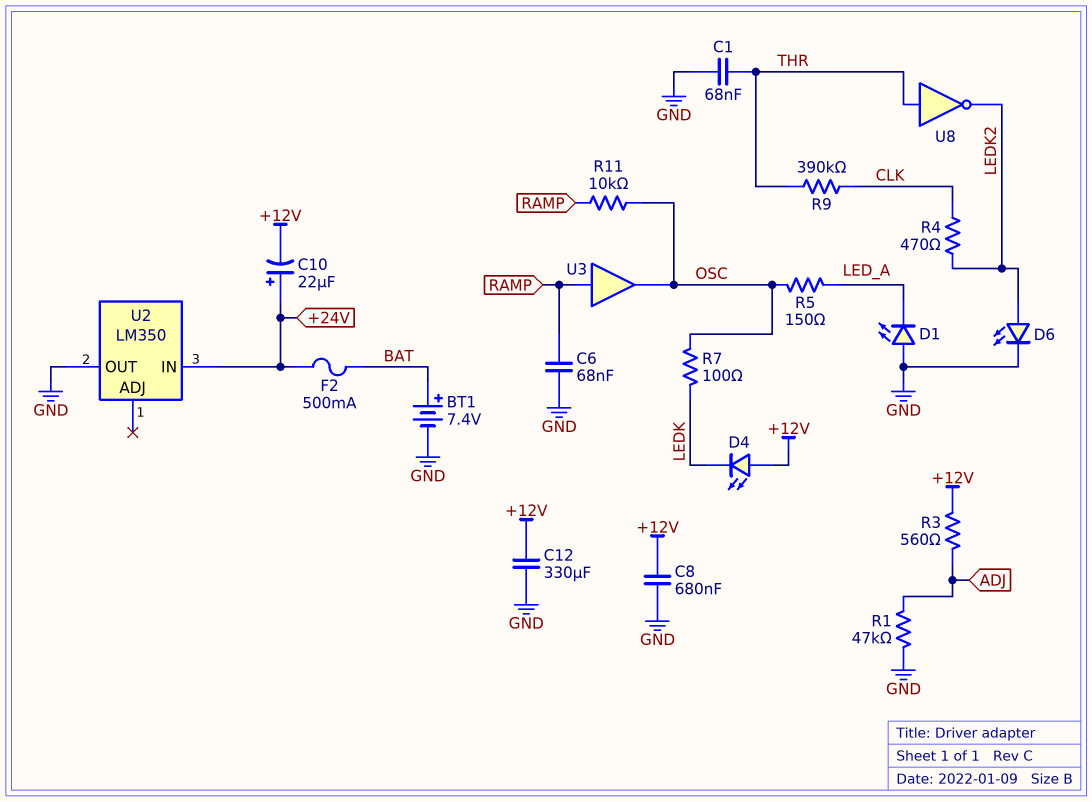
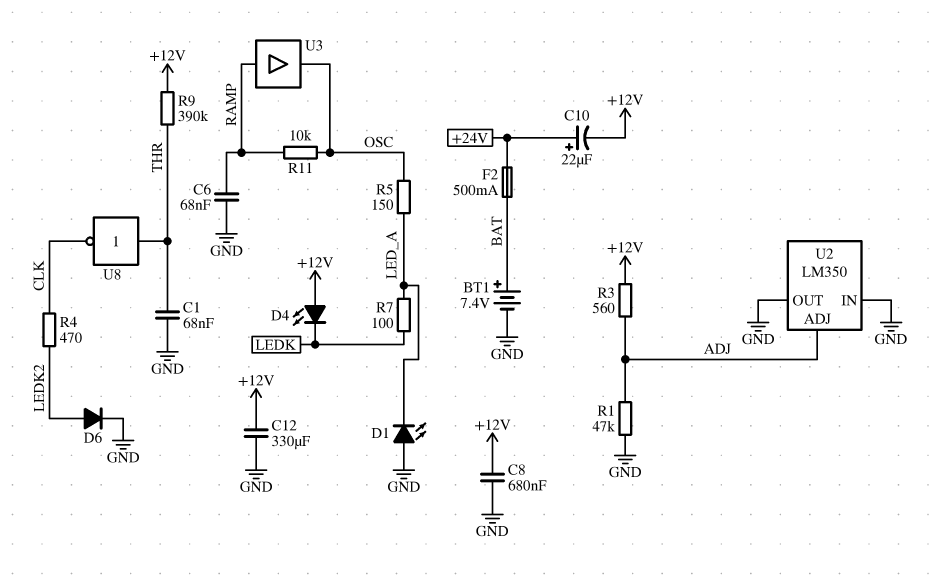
D6: LED (A LEDK2, K GND) -> diode (A LEDK2, K GND)
R7: 100 (LEDK, OSC) -> 100 (LEDK, LED_A)
R9: 390k (CLK, THR) -> 390k (+12V, THR)
U2 pin ADJ: none -> ADJ
U2 pin IN: +24V -> GND
U8: NOT (in THR, out LEDK2) -> NOT (in THR, out CLK)

